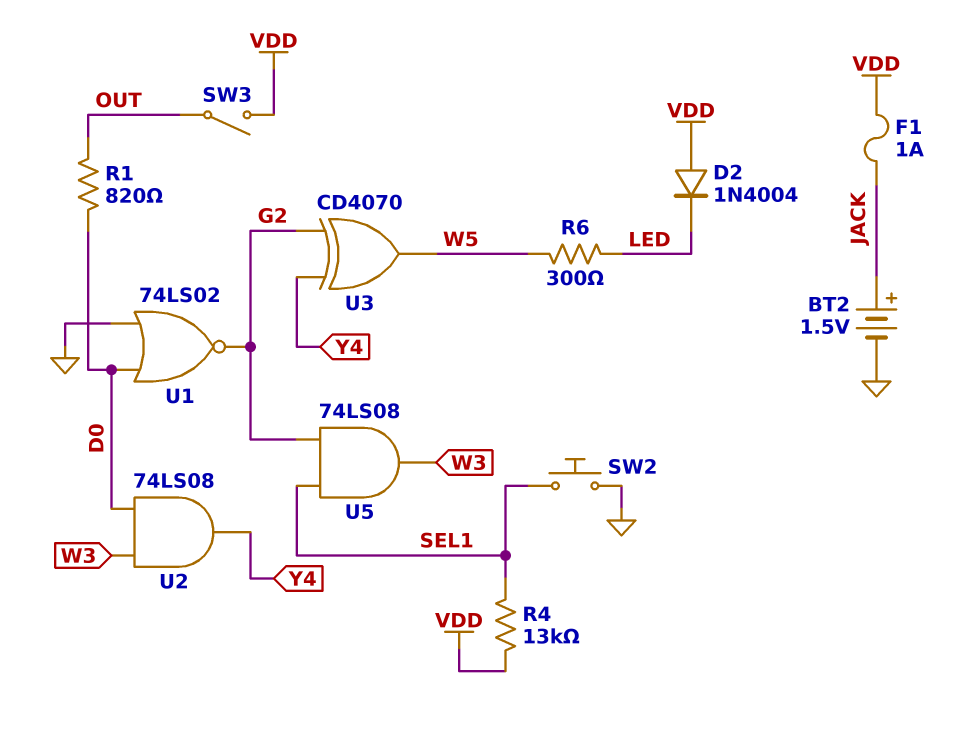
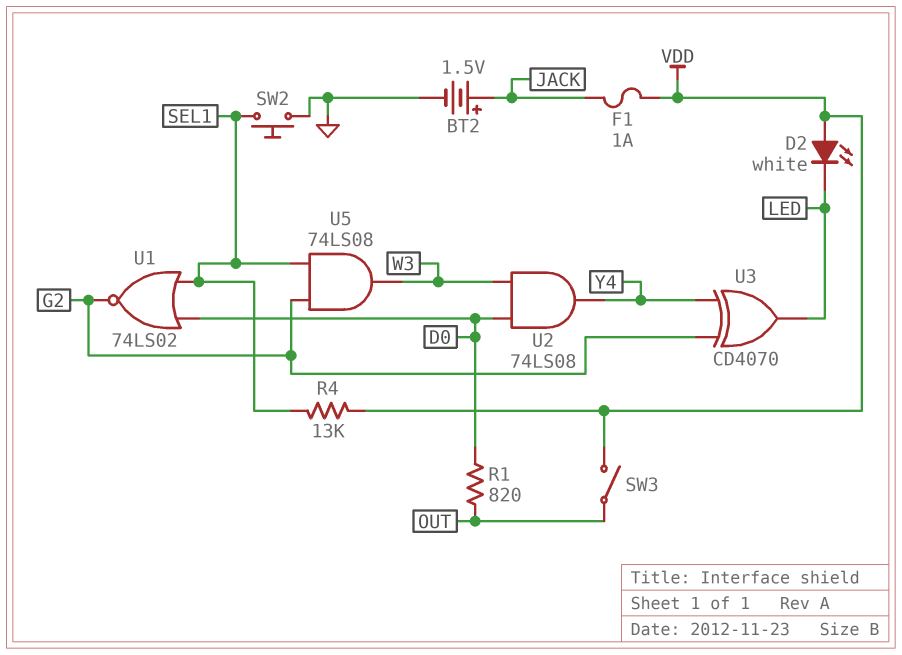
D2: diode 1N4004 (A VDD, K LED) -> LED white (A VDD, K LED)
R6: 300 (LED, W5) -> none
U1: NOR 74LS02 (in D0, in GND, out G2) -> NOR 74LS02 (in D0, in SEL1, out G2)
U3: XOR CD4070 (in G2, in Y4, out W5) -> XOR CD4070 (in G2, in Y4, out LED)

